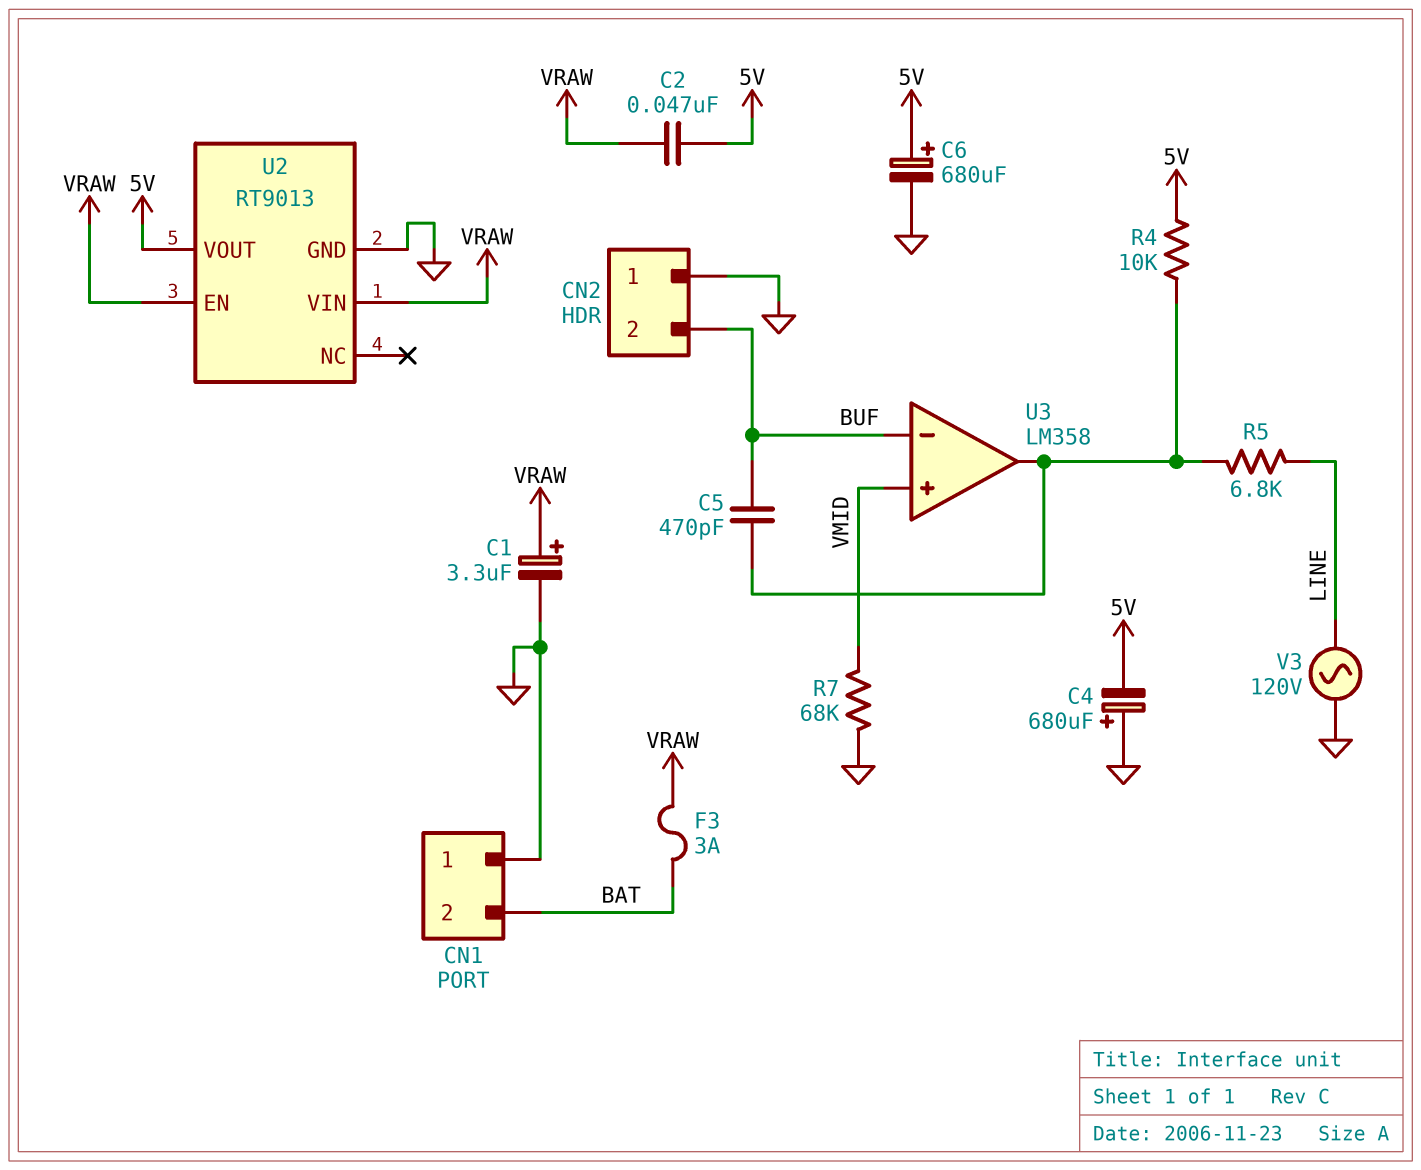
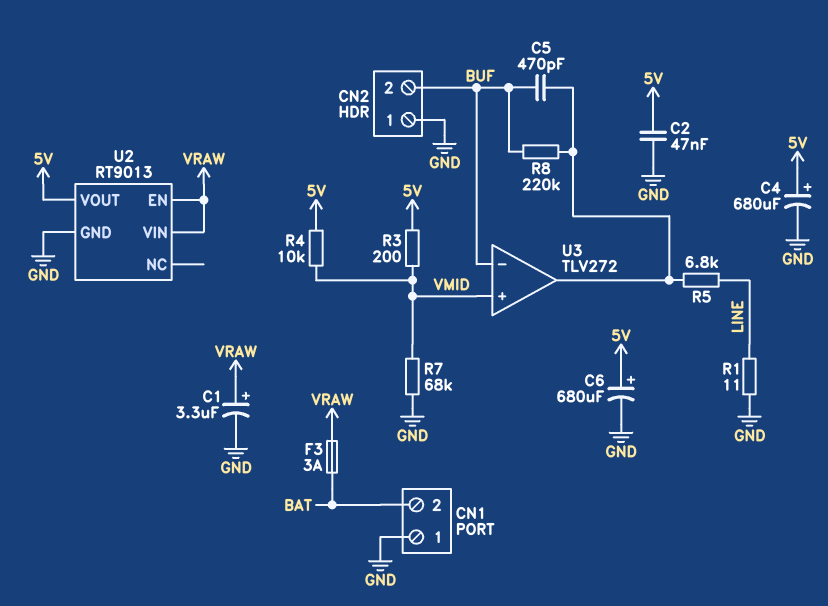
C2: 47nF (5V, VRAW) -> 47nF (5V, GND)
C4: 680uF (plus GND, minus 5V) -> 680uF (plus 5V, minus GND)
R1: none -> 11 (GND, LINE)
R3: none -> 200 (5V, VMID)
R4: 10k (5V, U3/out) -> 10k (5V, VMID)
R8: none -> 220k (BUF, U3/out)
U3: LM358 -> TLV272
V3: AC 120V (GND, LINE) -> none

